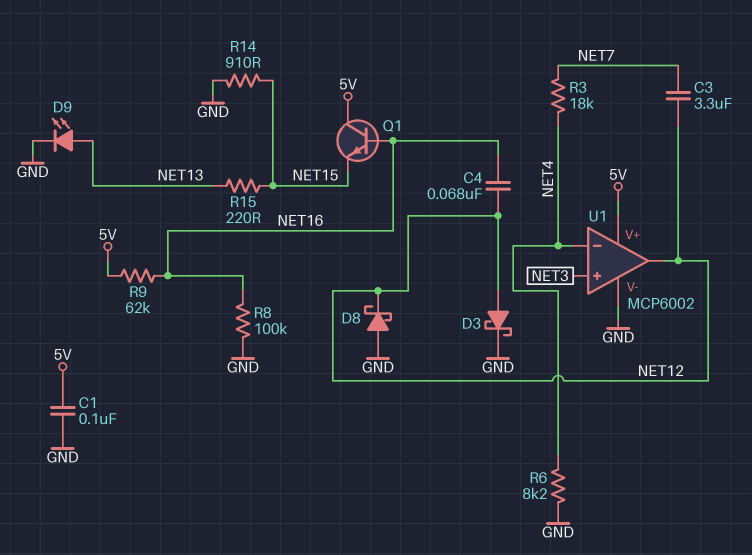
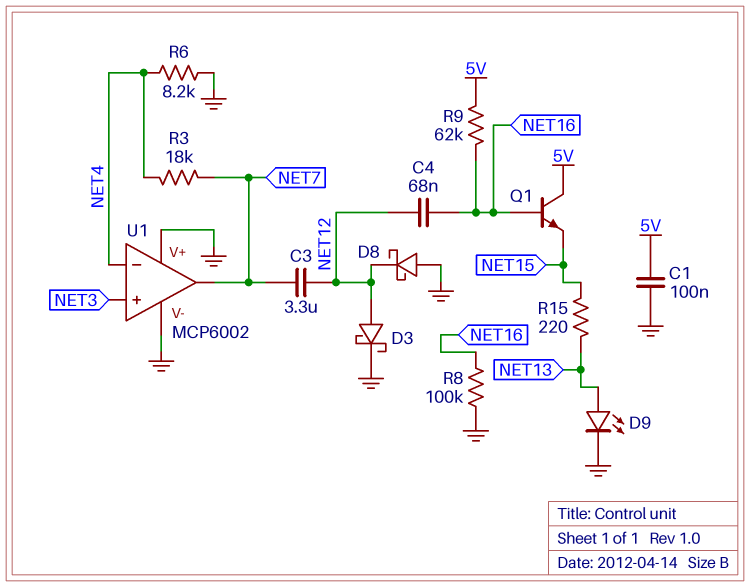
R14: 910 (GND, NET15) -> none
U1 pin V+: 5V -> GND
U1 pin out: NET12 -> NET7

